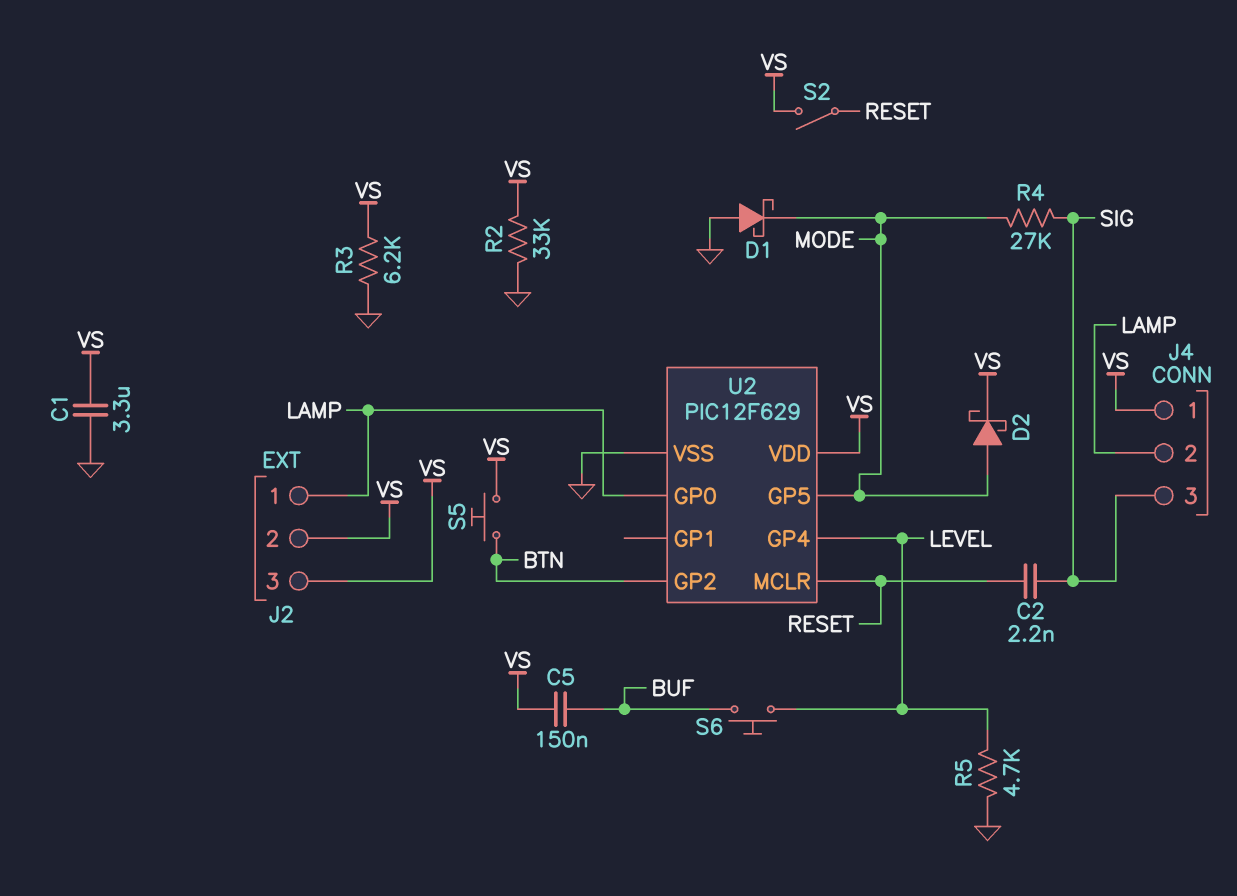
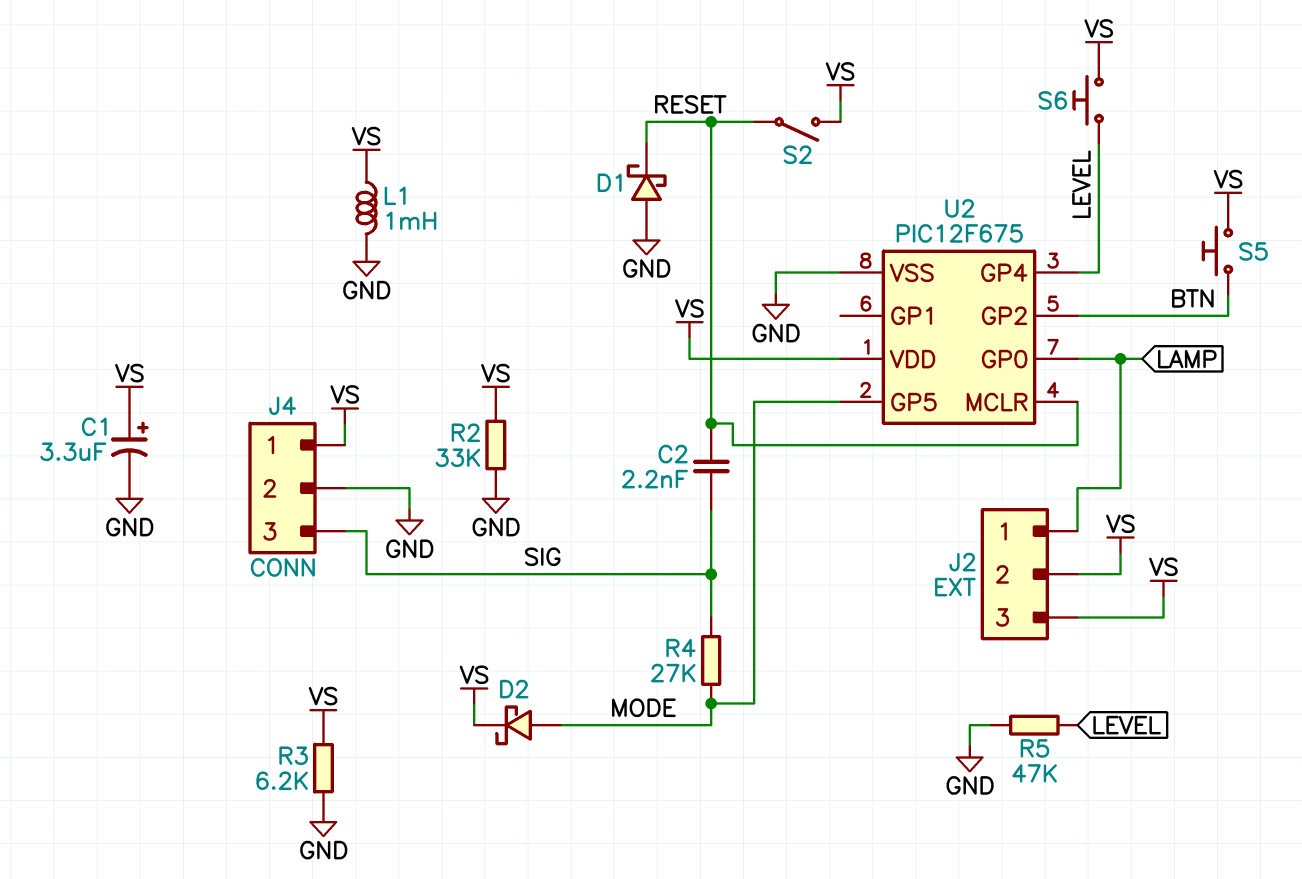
C1: 3.3uF (GND, VS) -> 3.3uF (plus VS, minus GND)
C5: 150nF (BUF, VS) -> none
D1: schottky (A GND, K MODE) -> schottky (A GND, K RESET)
J4 pin 2: LAMP -> GND
L1: none -> 1mH (GND, VS)
R5: 4.7k (GND, LEVEL) -> 47k (GND, LEVEL)
S6: button (BUF, LEVEL) -> button (LEVEL, VS)
U2: PIC12F629 -> PIC12F675

